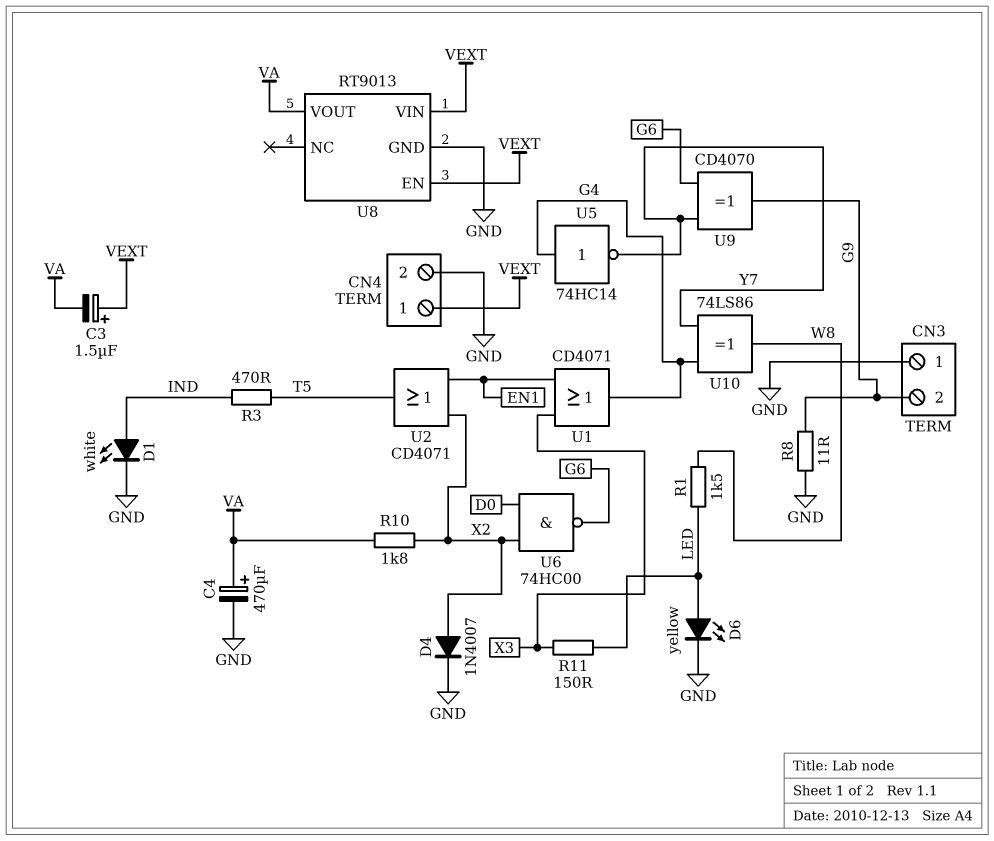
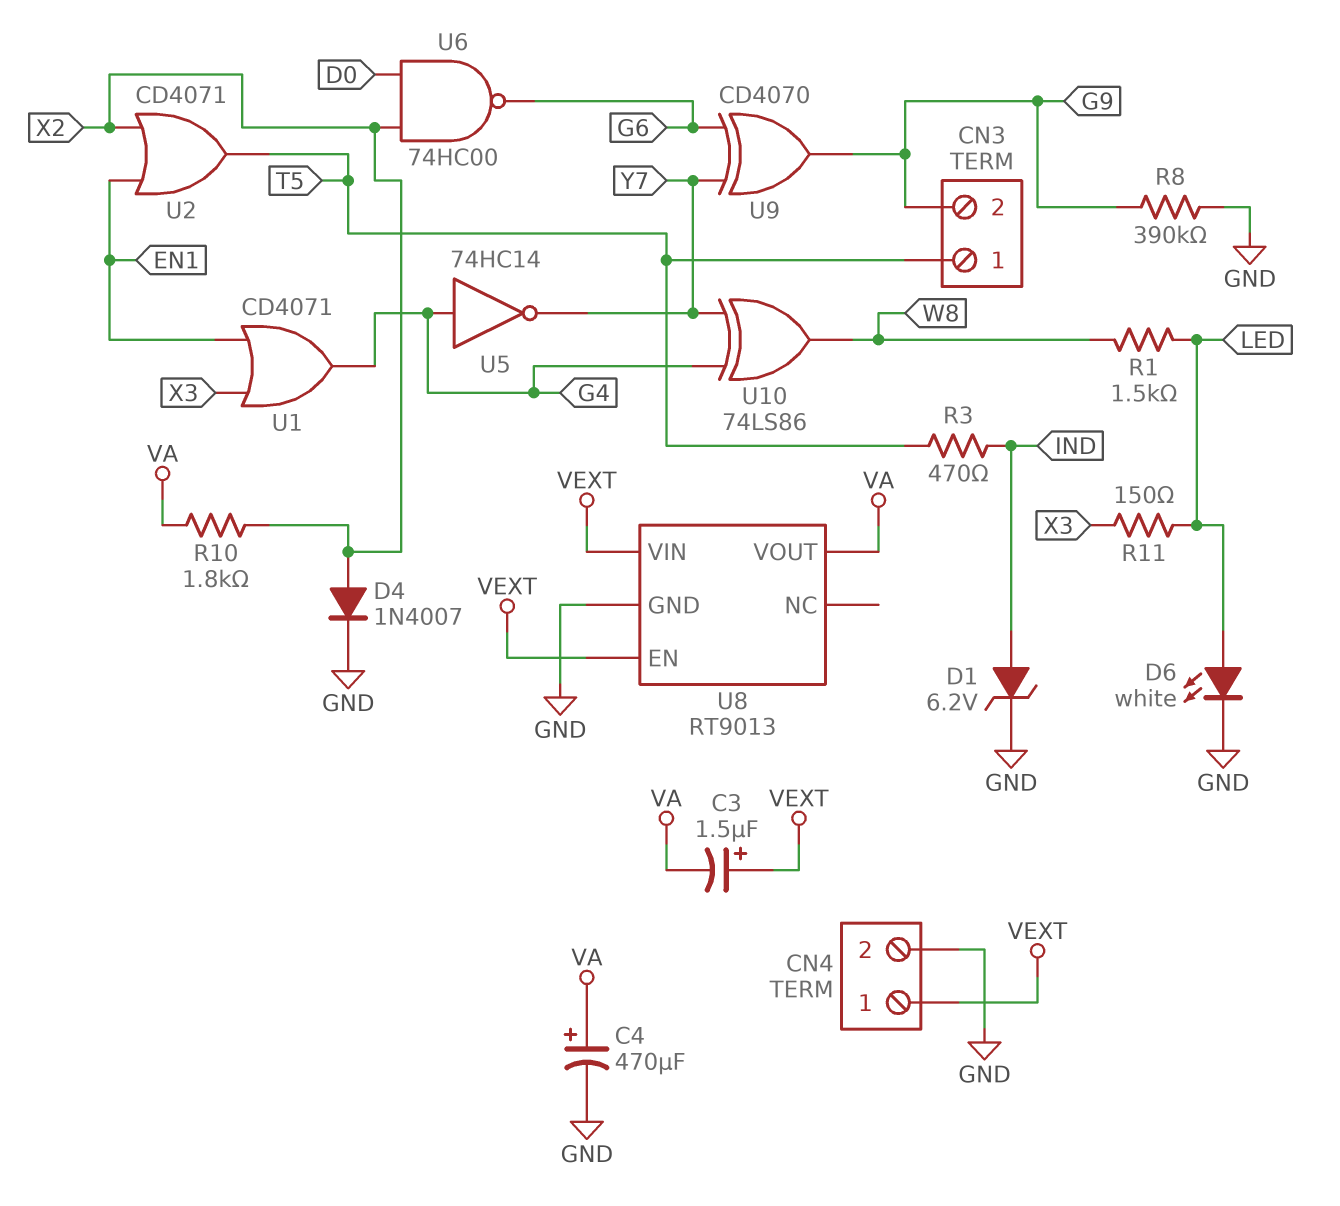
CN3 pin 1: GND -> T5
D1: LED white (A IND, K GND) -> zener 6.2V (A IND, K GND)
D6: LED yellow (A LED, K GND) -> LED white (A LED, K GND)
R8: 11 (G9, GND) -> 390k (G9, GND)

